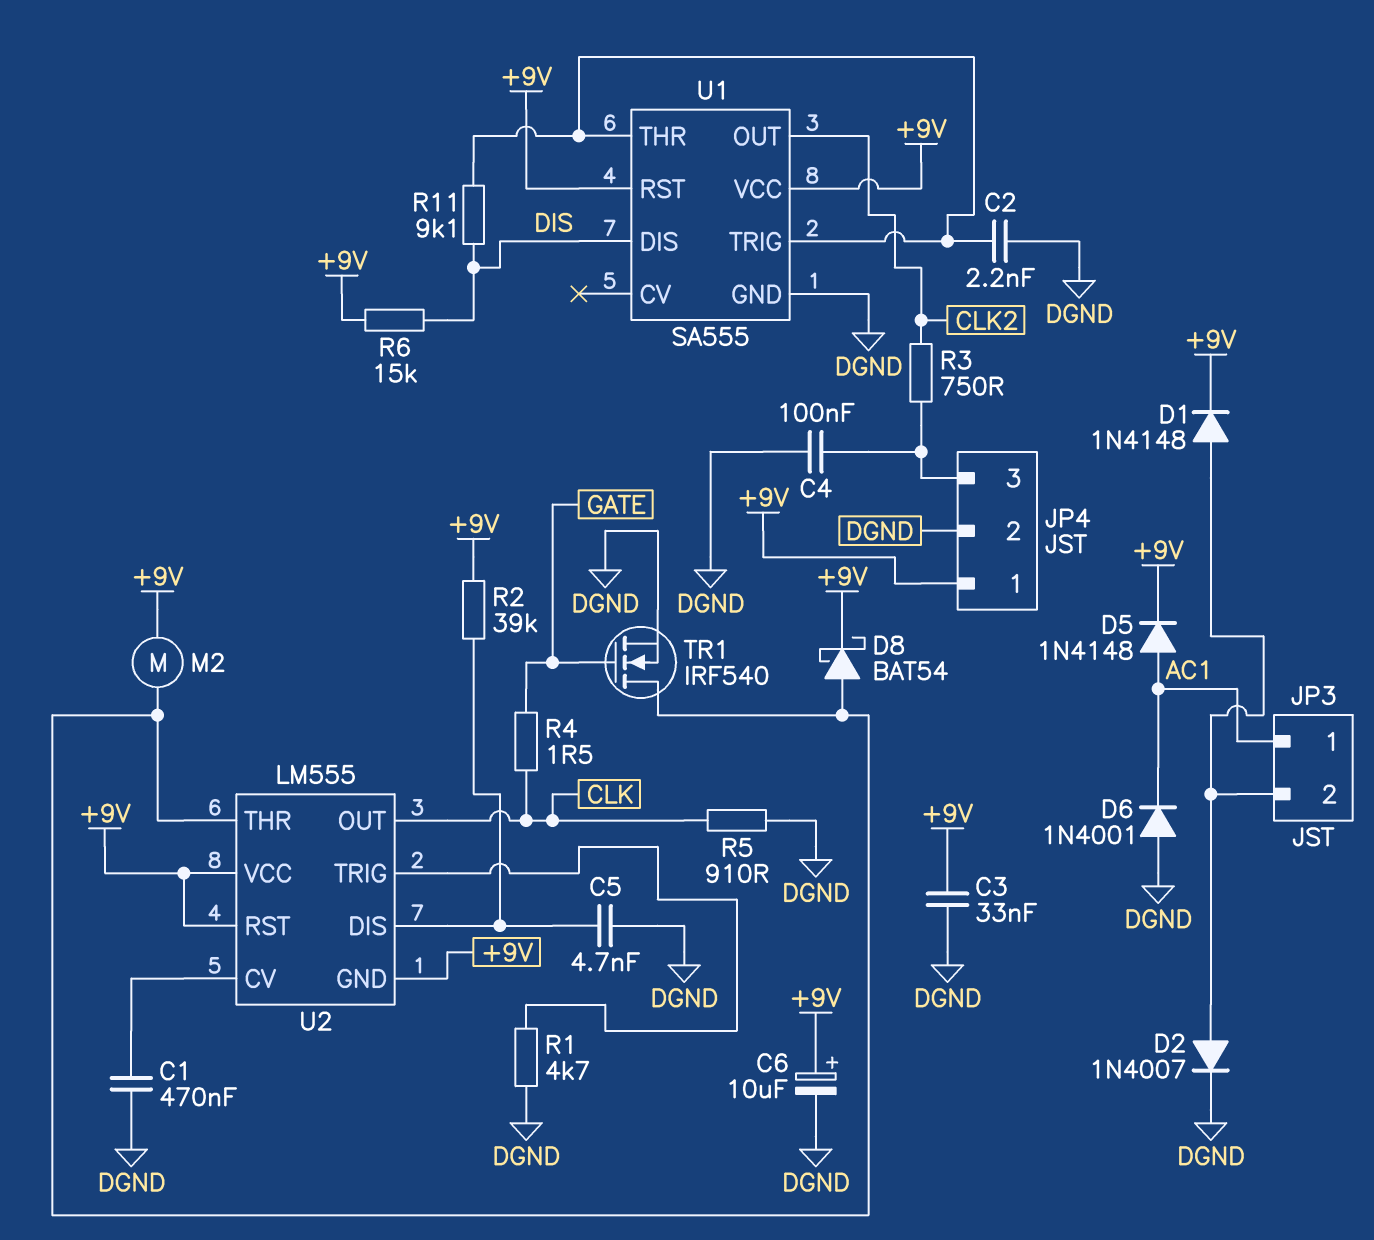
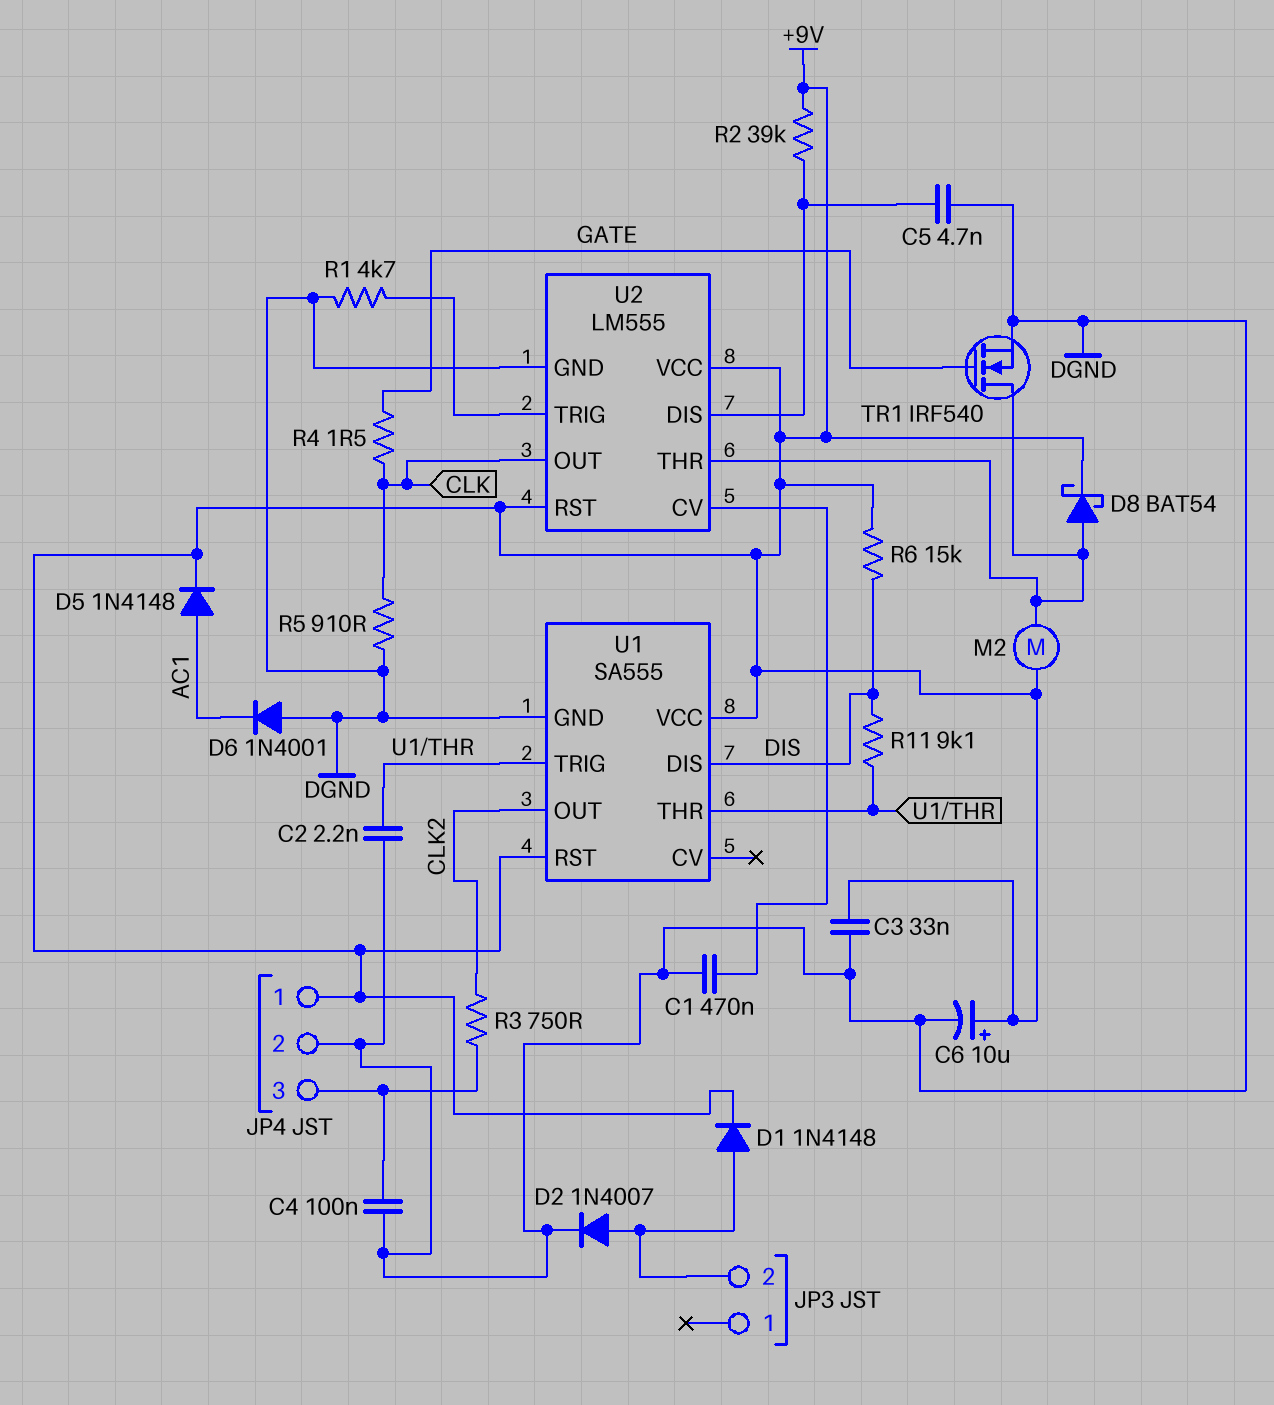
JP3 pin 1: AC1 -> none
U2 pin GND: +9V -> DGND

